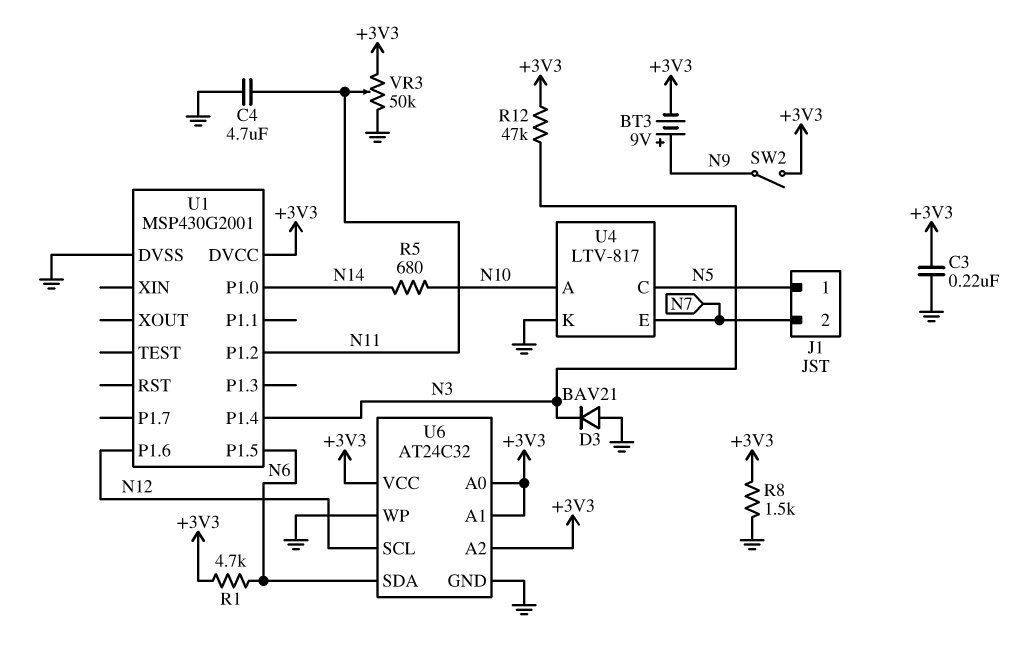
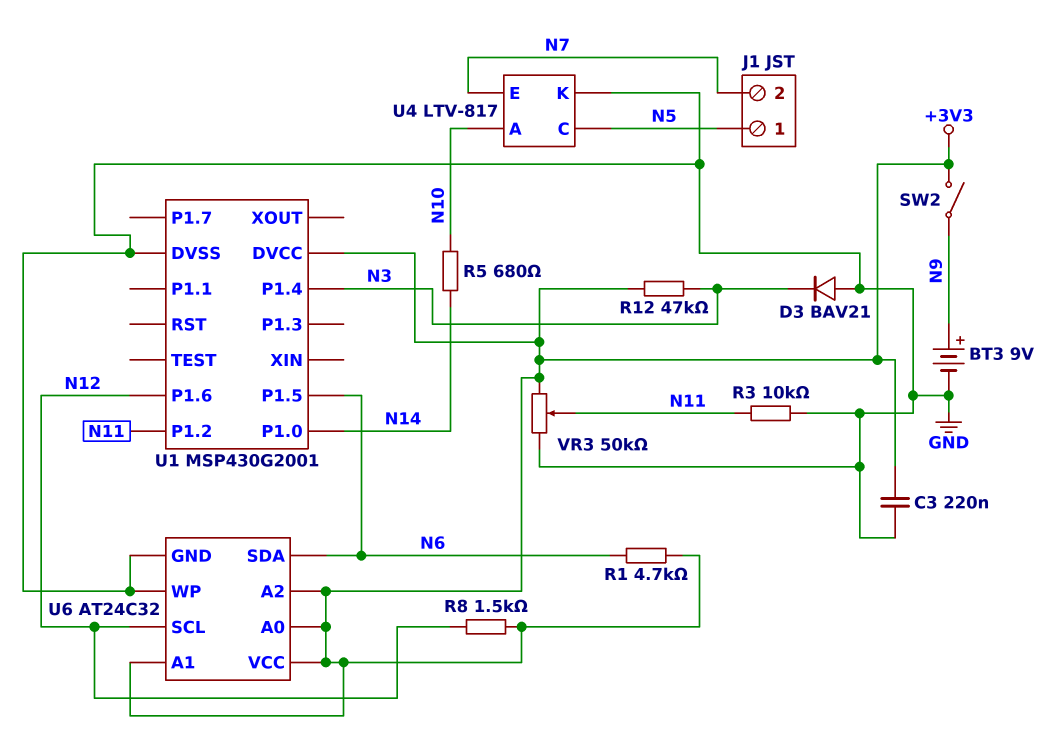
BT3: 9V (plus N9, minus +3V3) -> 9V (plus N9, minus GND)
C4: 4.7uF (GND, N11) -> none
R3: none -> 10k (GND, N11)
R8: 1.5k (+3V3, GND) -> 1.5k (+3V3, N12)

